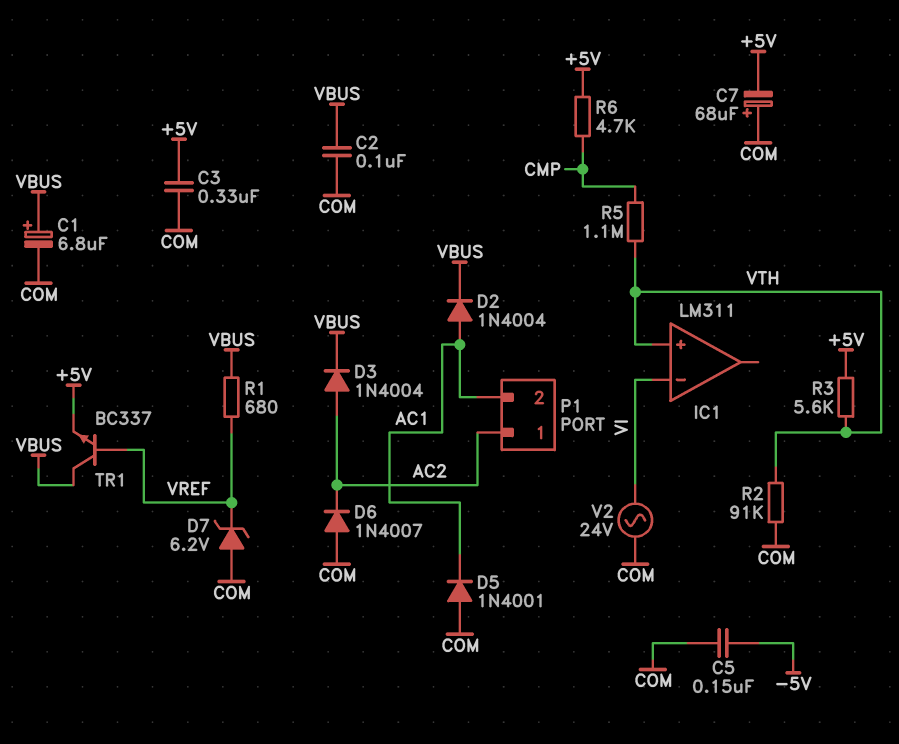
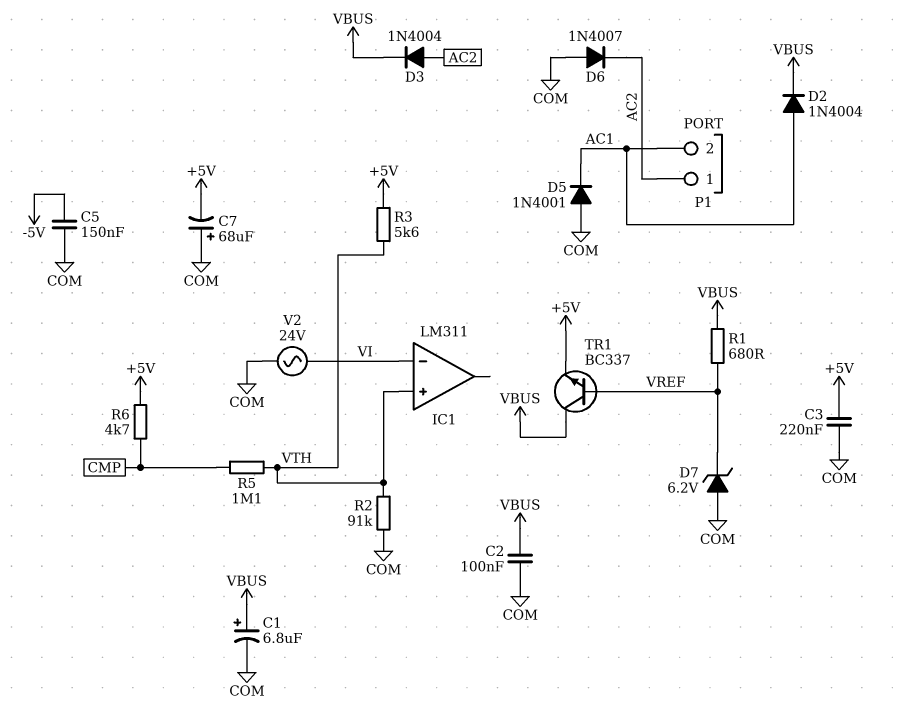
C3: 330nF (+5V, COM) -> 220nF (+5V, COM)

